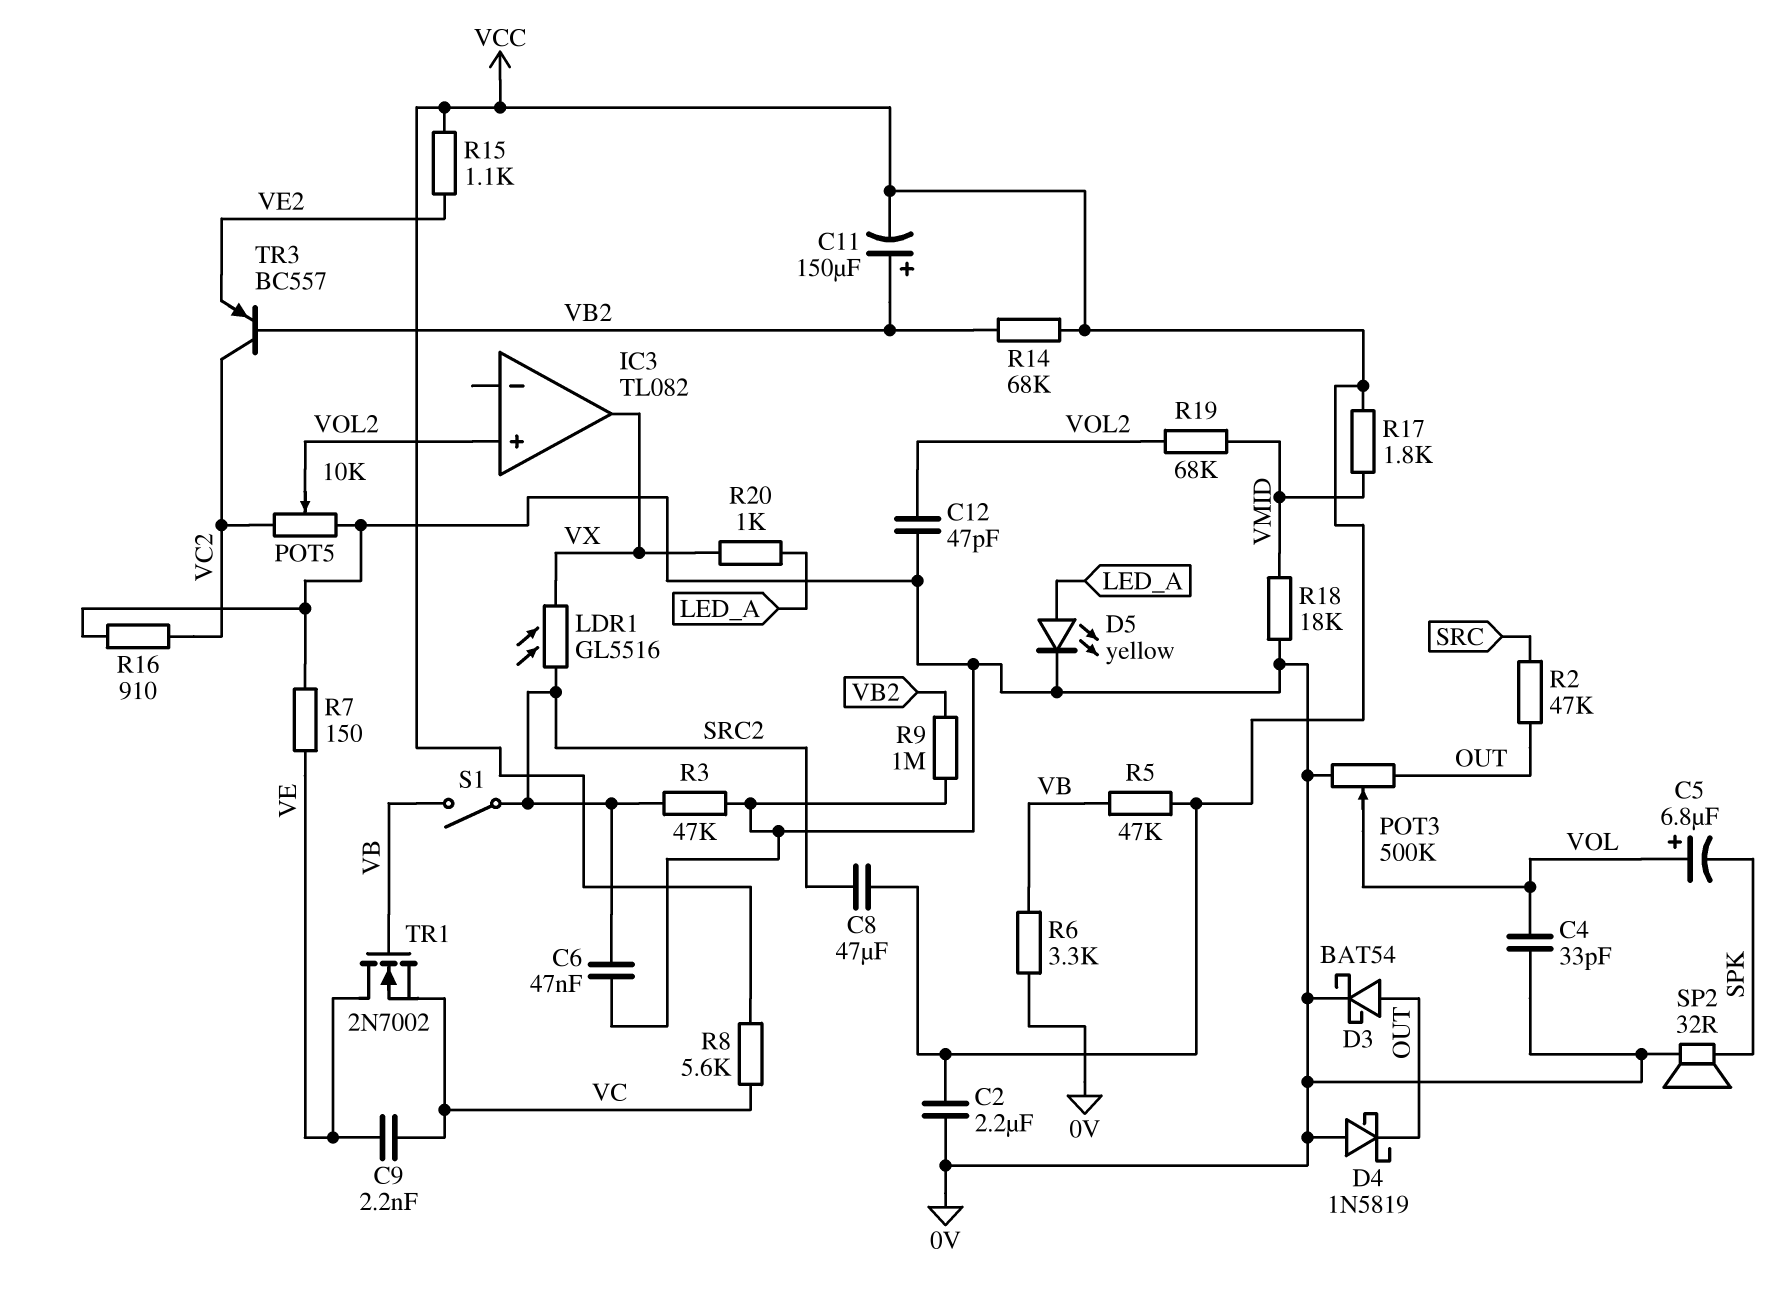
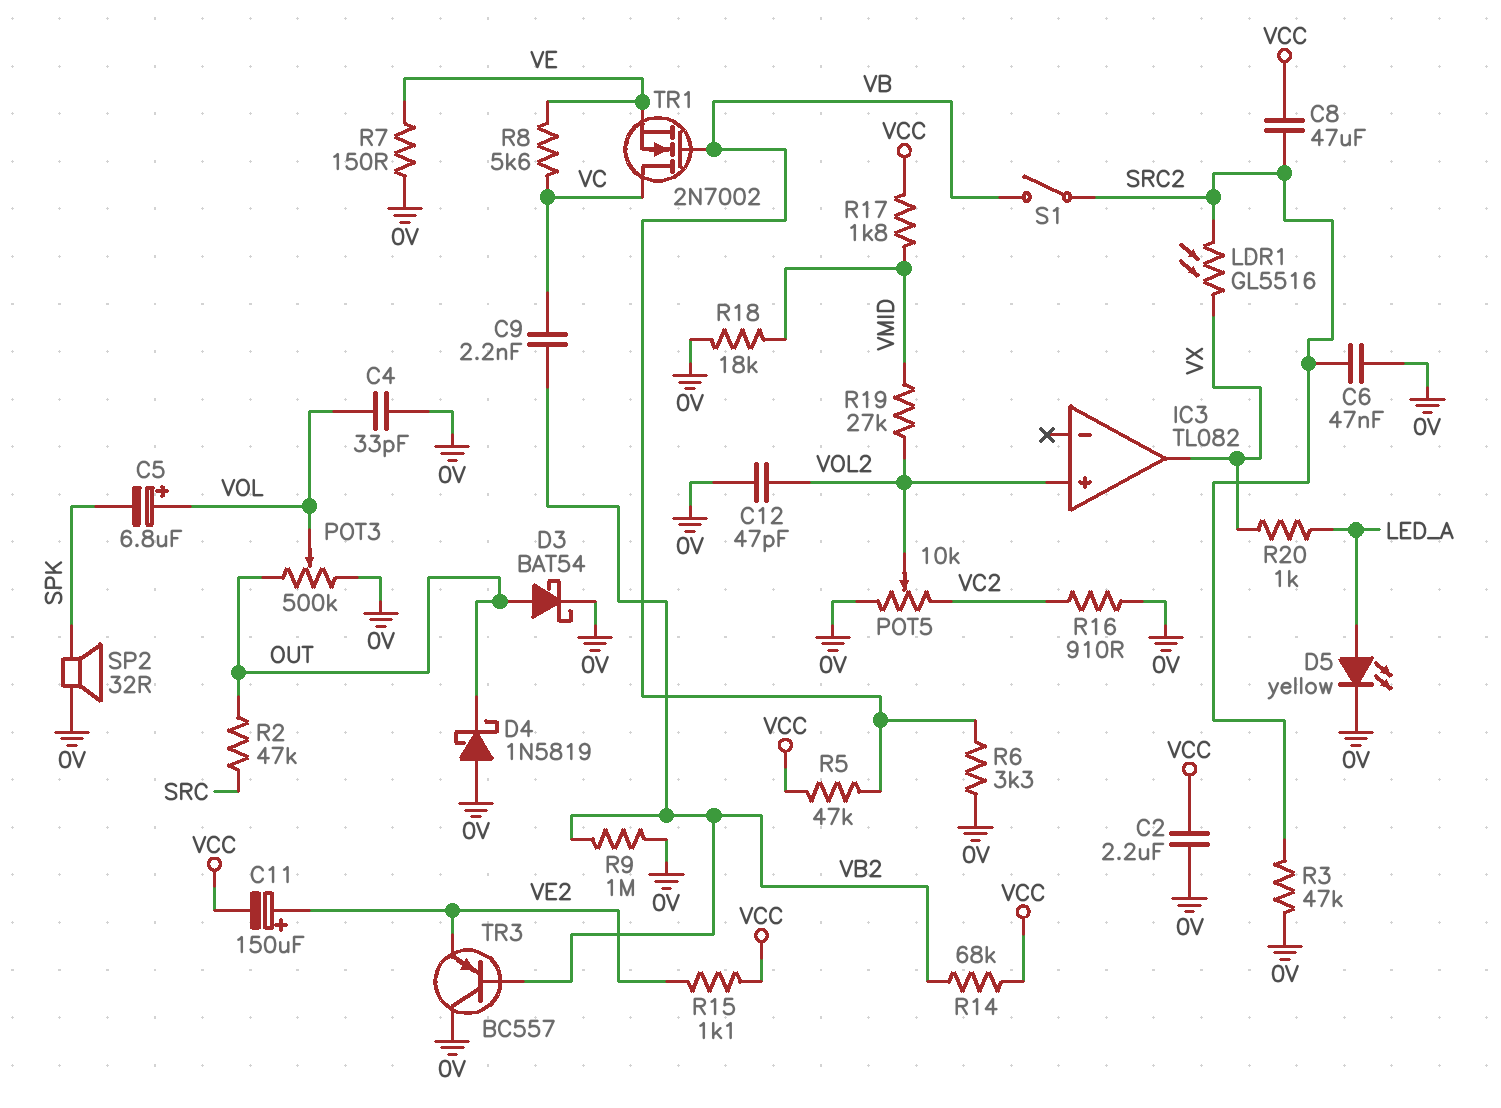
C9: 2.2nF (VC, VE) -> 2.2nF (VB2, VC)
C11: 150uF (plus VB2, minus VCC) -> 150uF (plus VE2, minus VCC)
R8: 5.6k (VC, VCC) -> 5.6k (VC, VE)
R19: 68k (VMID, VOL2) -> 27k (VMID, VOL2)
TR1: NMOS 2N7002 (G VB, D VE, S VC) -> NMOS 2N7002 (G VB, D VC, S VE)
TR3: PNP BC557 (B VB2, C VC2, E VE2) -> PNP BC557 (B VB2, C 0V, E VE2)

